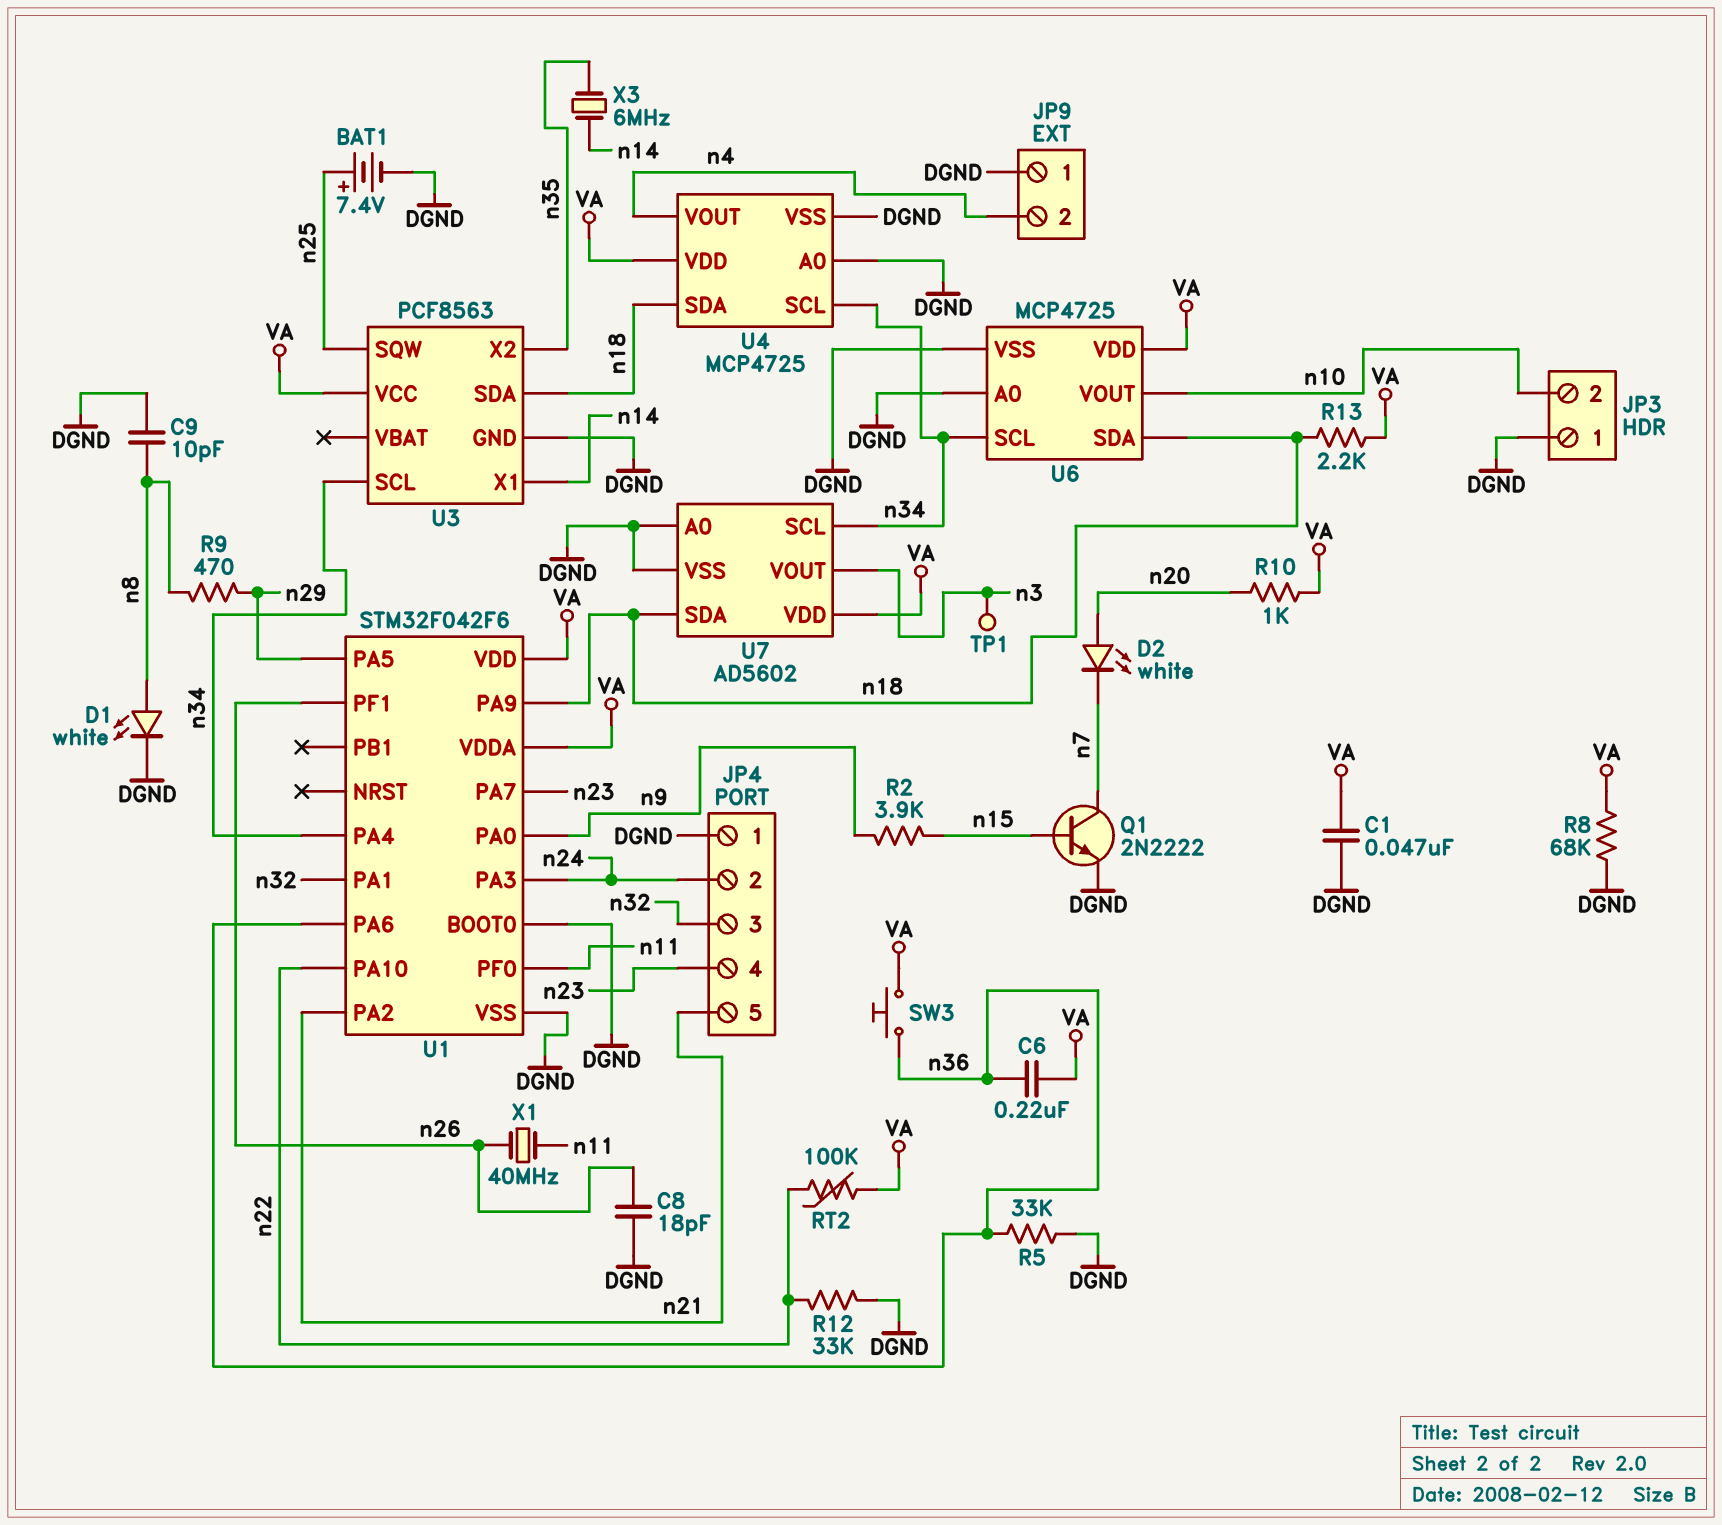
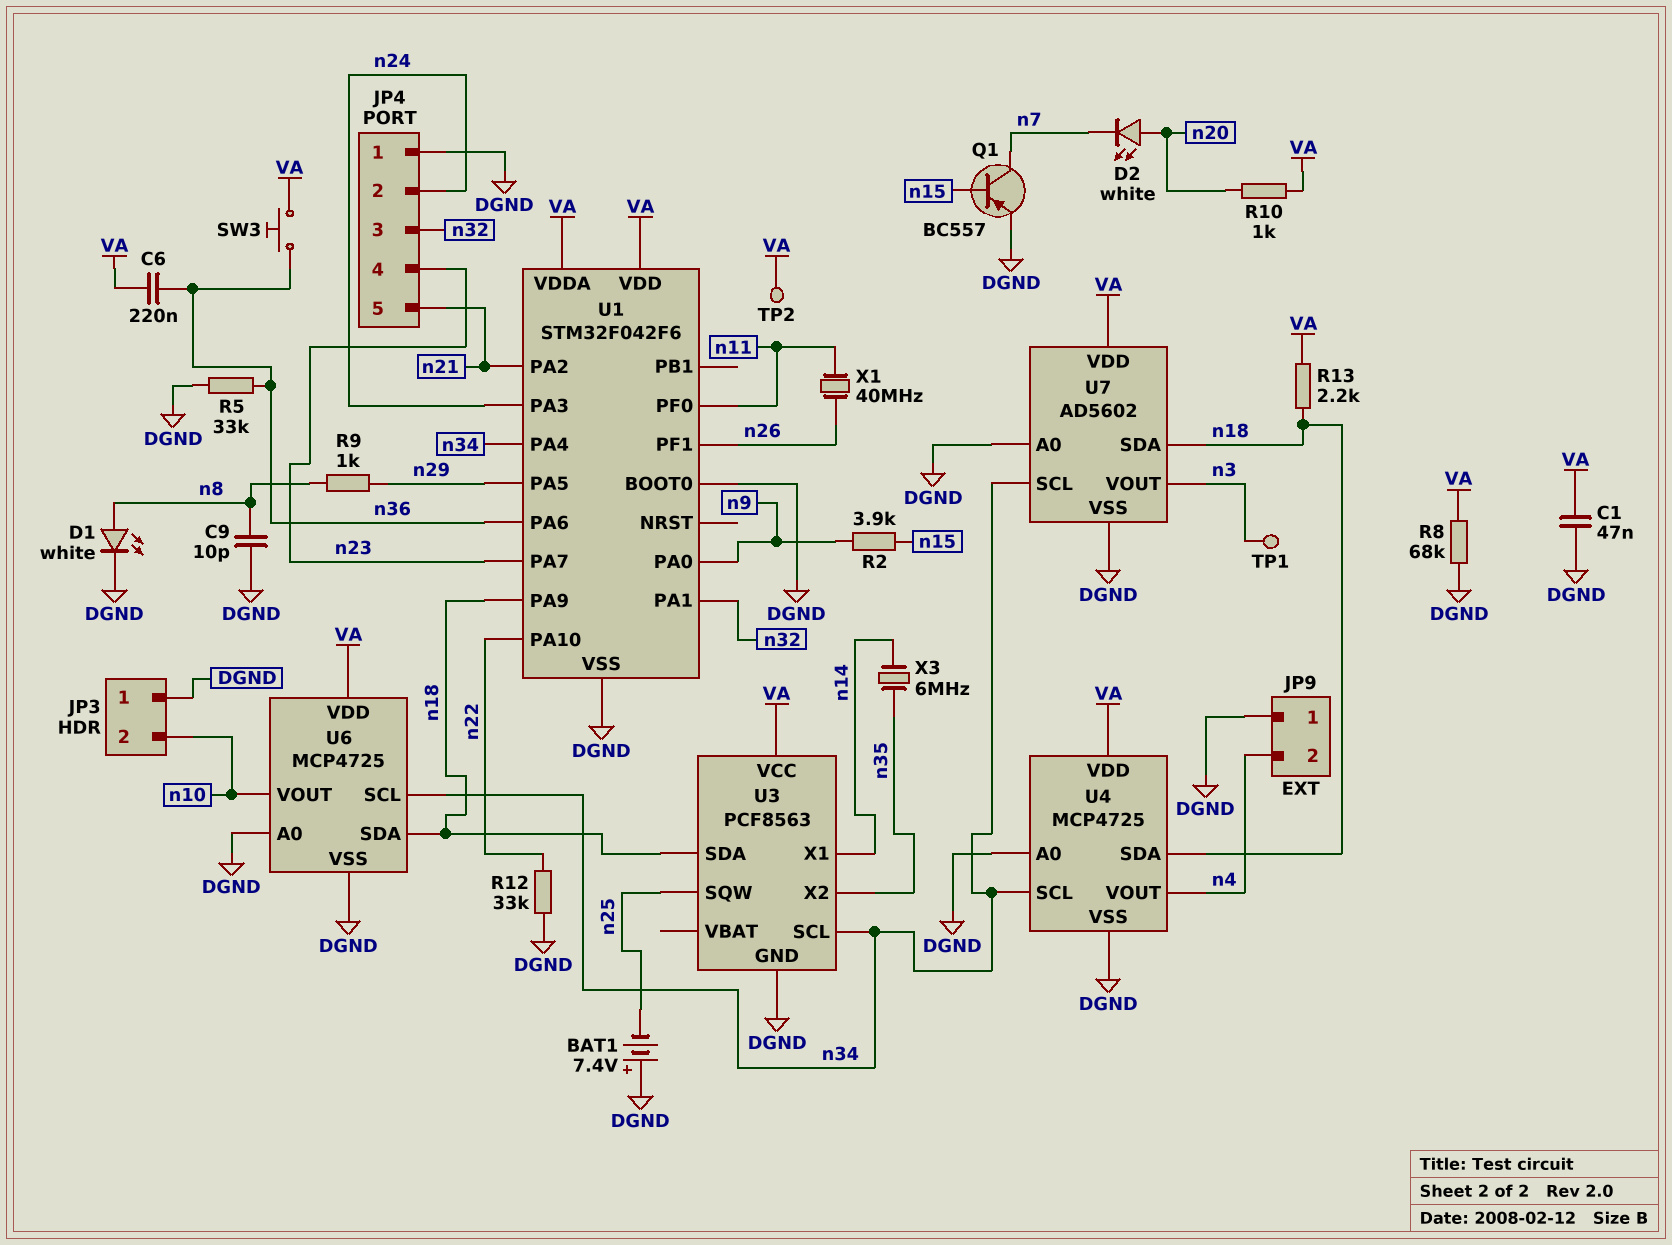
BAT1: 7.4V (plus n25, minus DGND) -> 7.4V (plus DGND, minus n25)
C8: 18pF (DGND, n26) -> none
Q1: NPN 2N2222 (B n15, C n7, E DGND) -> PNP BC557 (B n15, C n7, E DGND)
R9: 470 (n8, n29) -> 1k (n8, n29)
RT2: 100k (VA, n22) -> none
TP2: none -> test point (VA)

